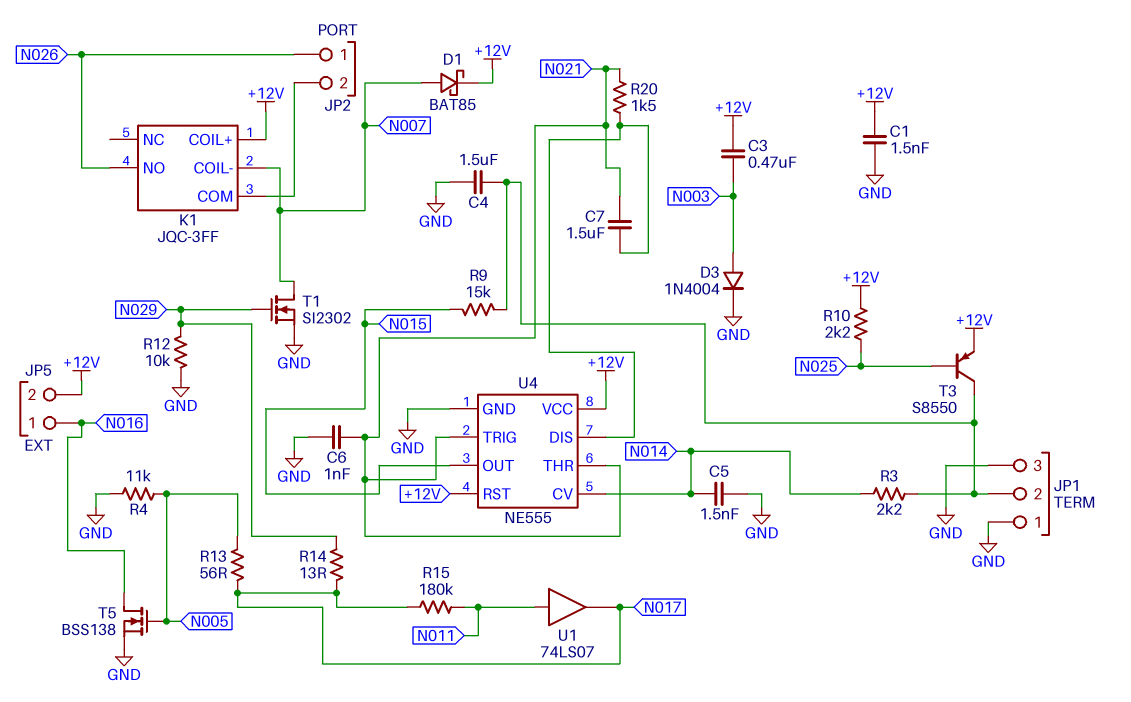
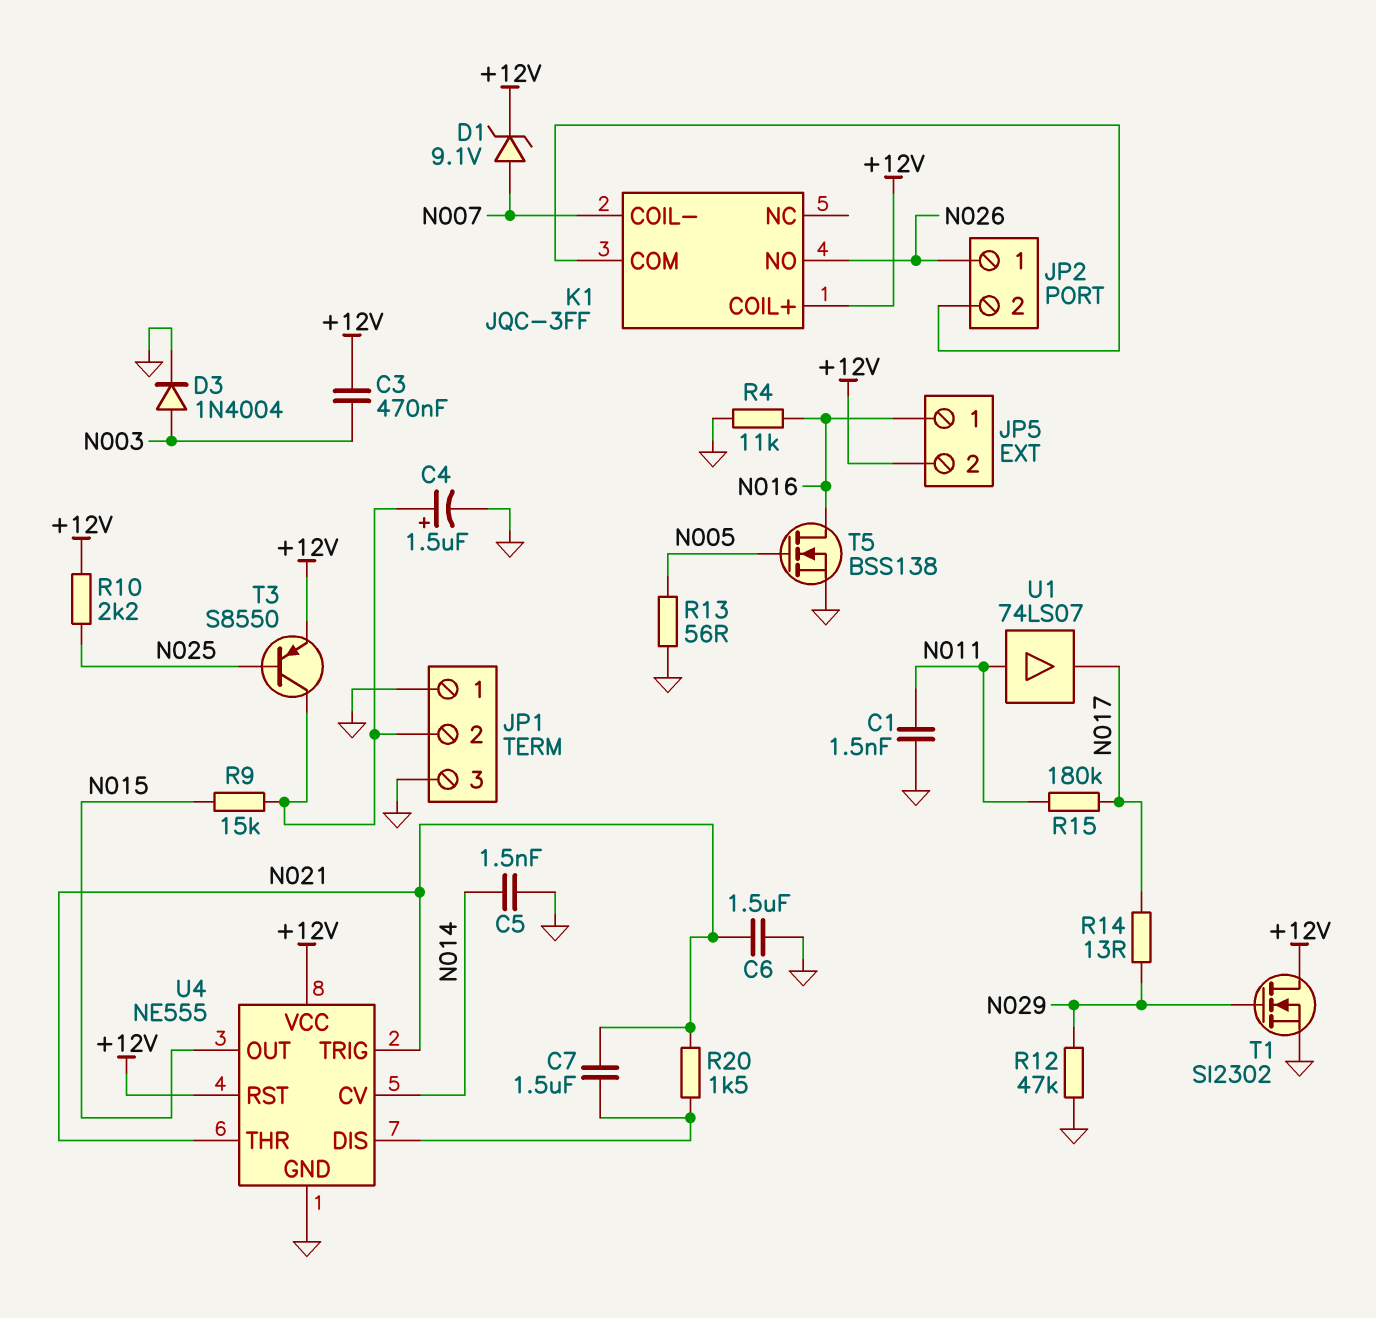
C1: 1.5nF (+12V, GND) -> 1.5nF (GND, N011)
C4: 1.5uF (GND, JP1/2) -> 1.5uF (plus JP1/2, minus GND)
C6: 1nF (GND, N021) -> 1.5uF (GND, N021)
D1: schottky BAT85 (A N007, K +12V) -> zener 9.1V (A N007, K +12V)
R3: 2.2k (JP1/2, N014) -> none
R4: 11k (GND, N005) -> 11k (GND, N016)
R12: 10k (GND, N029) -> 47k (GND, N029)
R13: 56 (N005, N017) -> 56 (GND, N005)
T1: NMOS SI2302 (G N029, D N007, S GND) -> NMOS SI2302 (G N029, D +12V, S GND)

